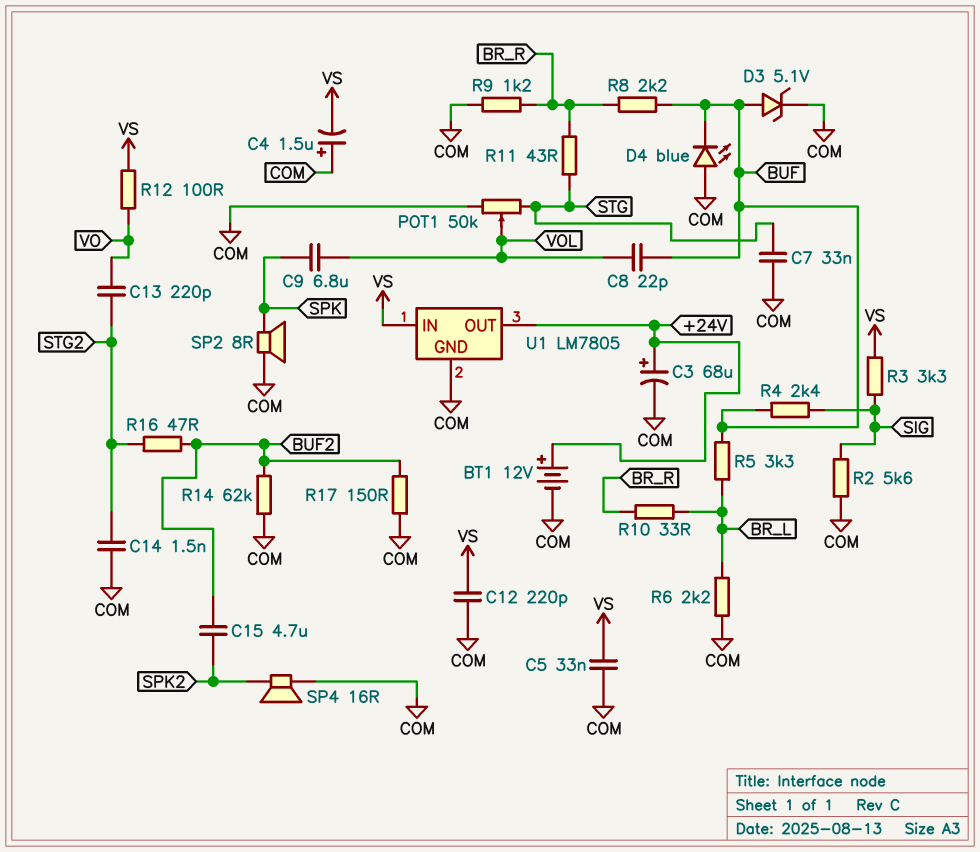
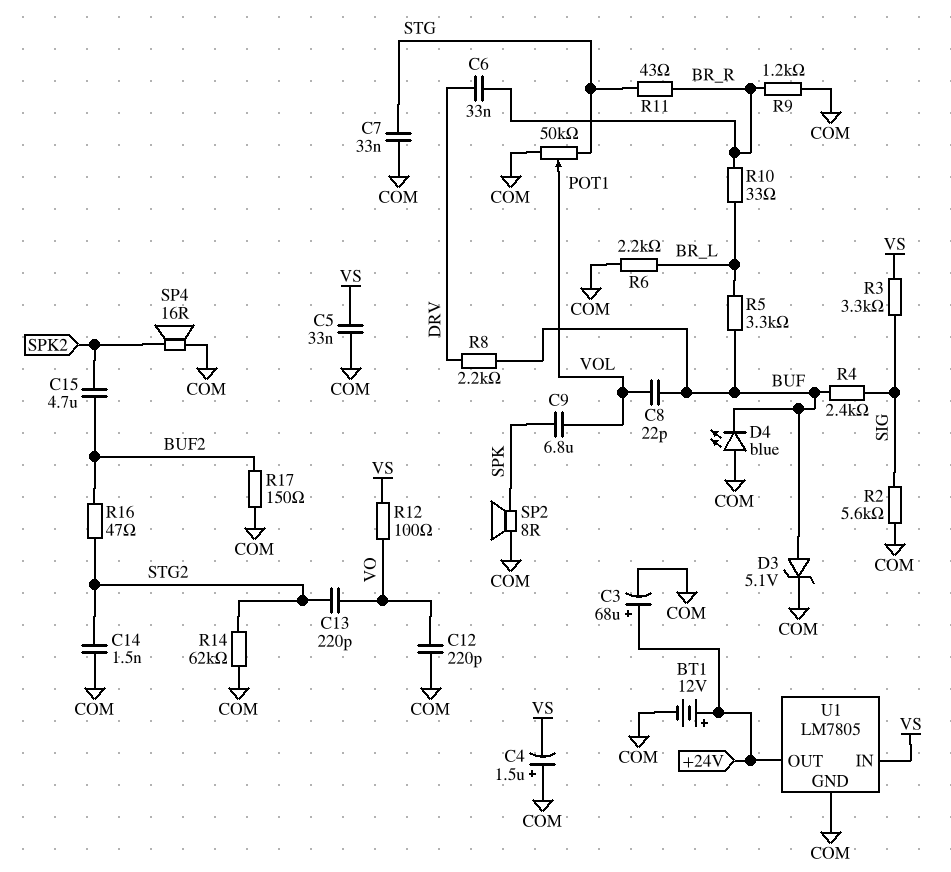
C6: none -> 33nF (BR_R, DRV)
C12: 220pF (COM, VS) -> 220pF (COM, VO)
R8: 2.2k (BR_R, BUF) -> 2.2k (BUF, DRV)
R14: 62k (BUF2, COM) -> 62k (COM, STG2)

